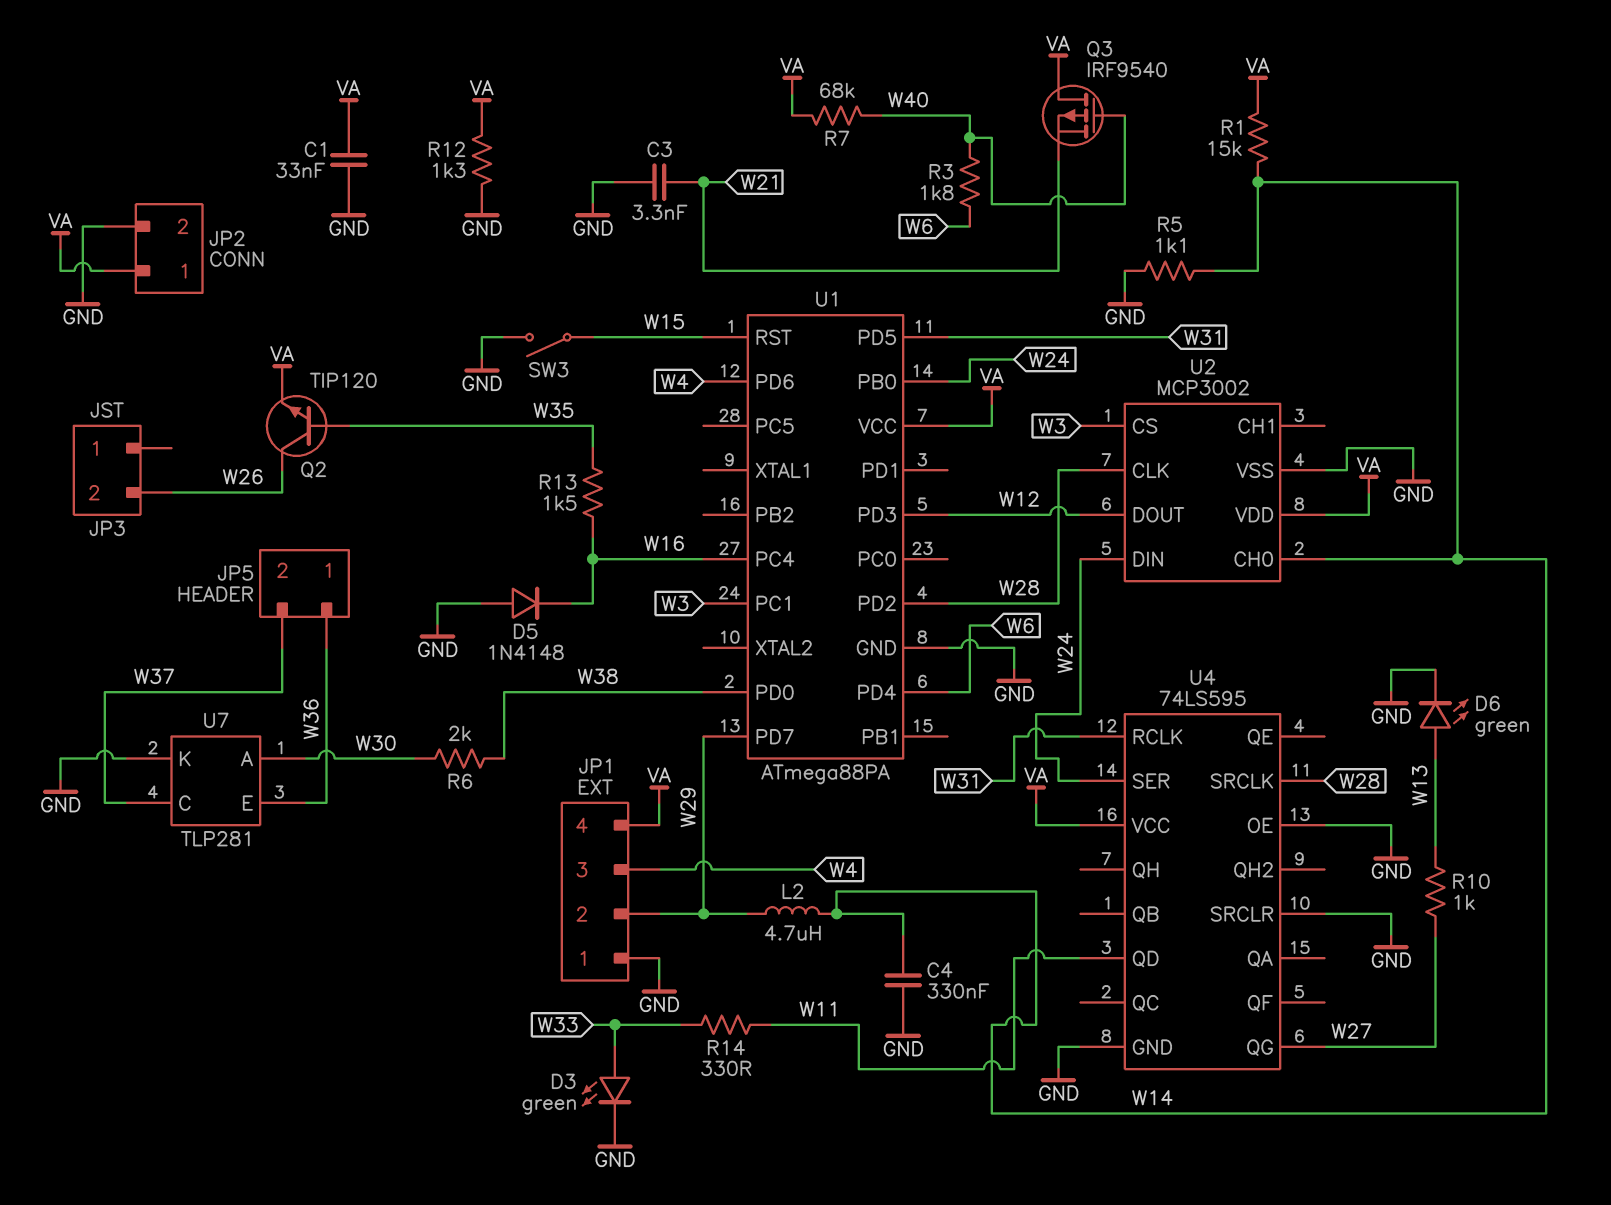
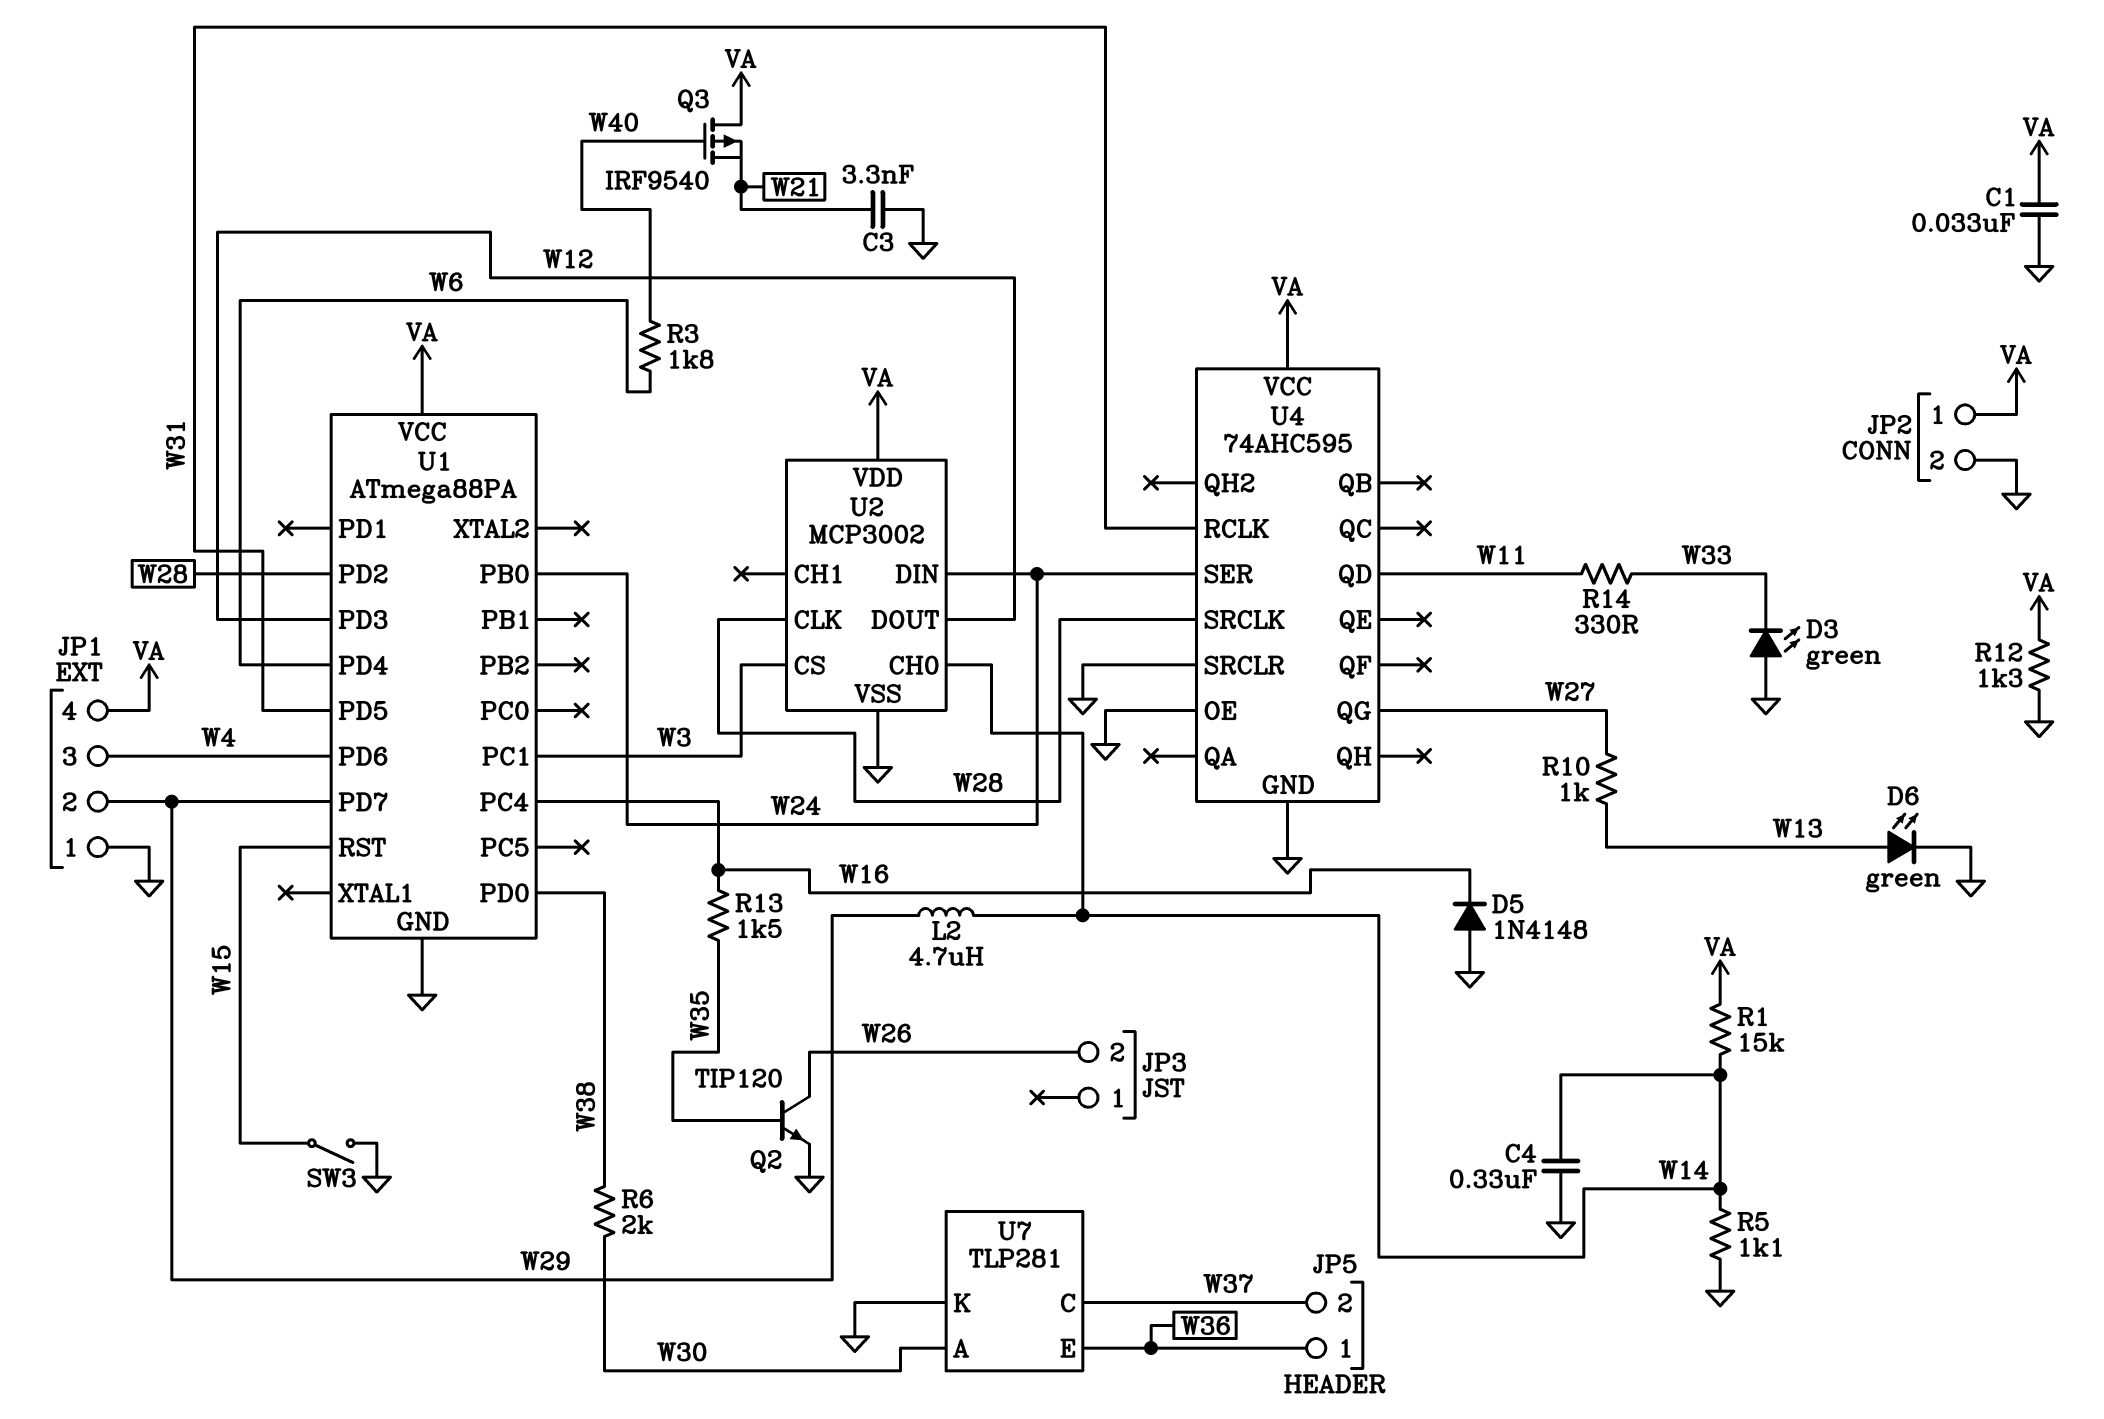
D3: LED green (A W33, K GND) -> LED green (A GND, K W33)
Q2: NPN TIP120 (B W35, C W26, E VA) -> NPN TIP120 (B W35, C W26, E GND)
R7: 68k (VA, W40) -> none
U4: 74LS595 -> 74AHC595

